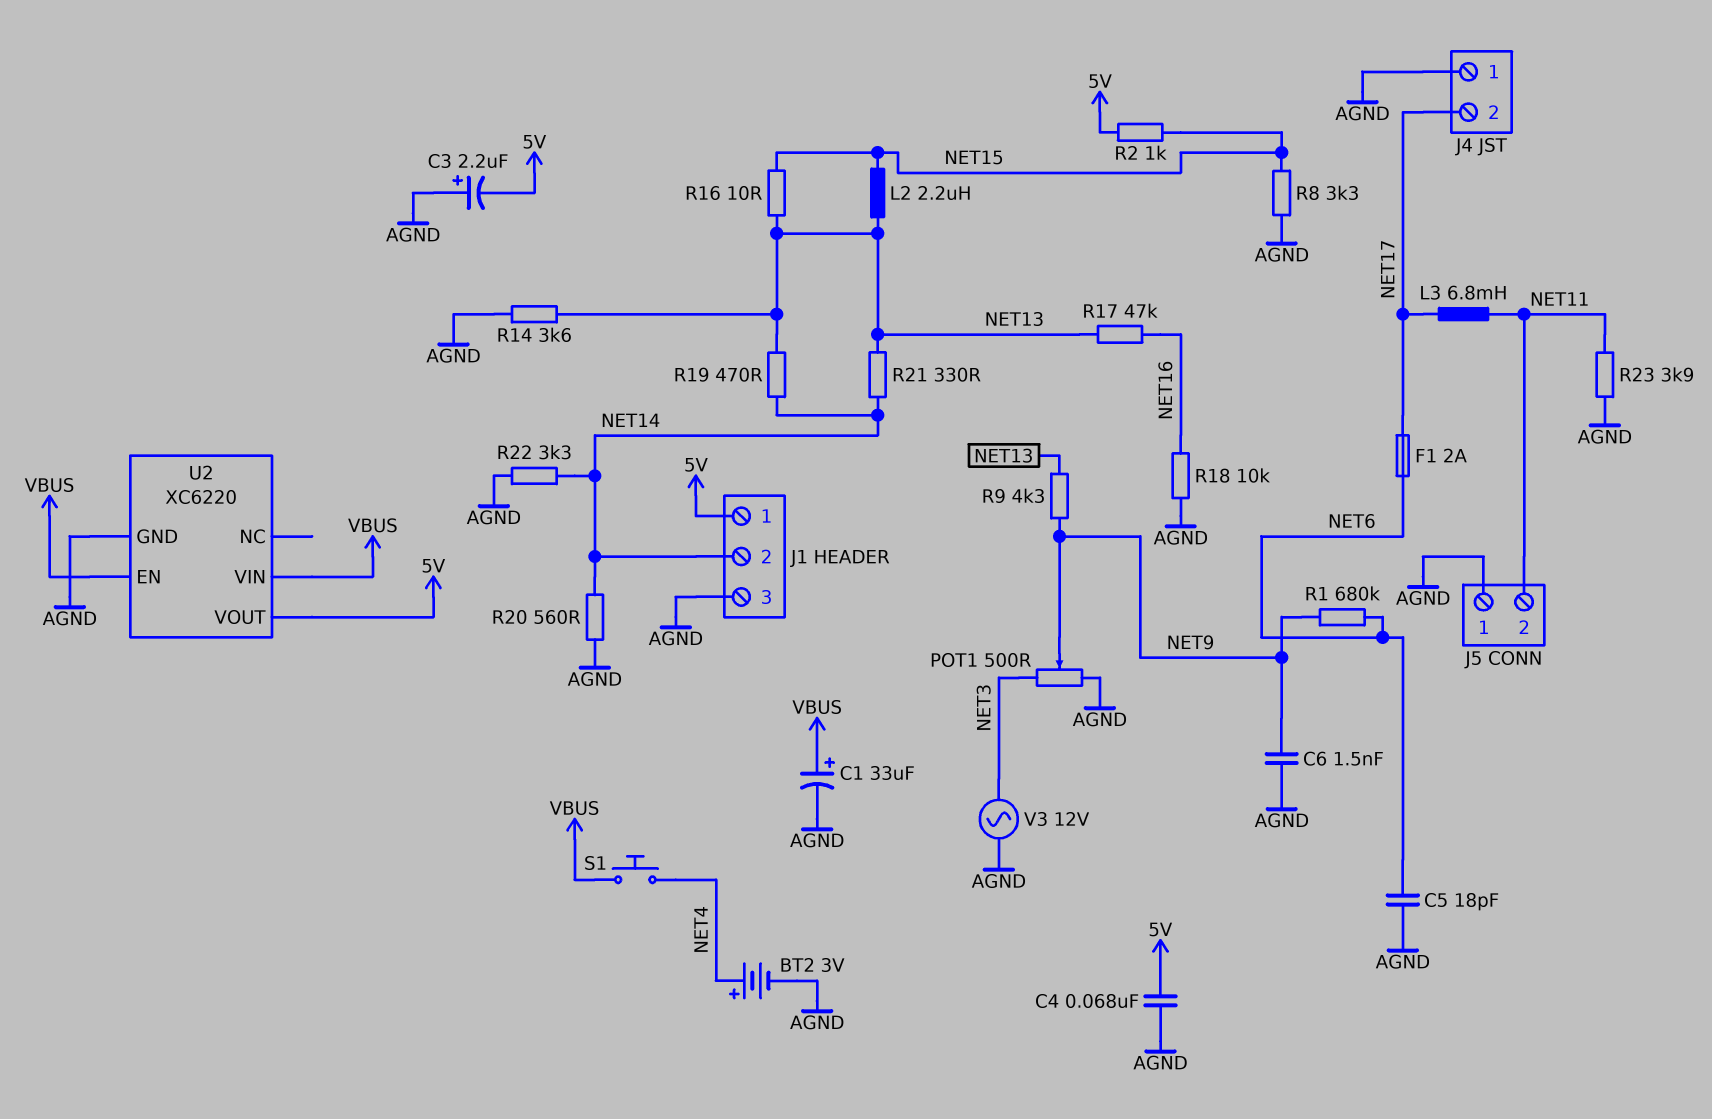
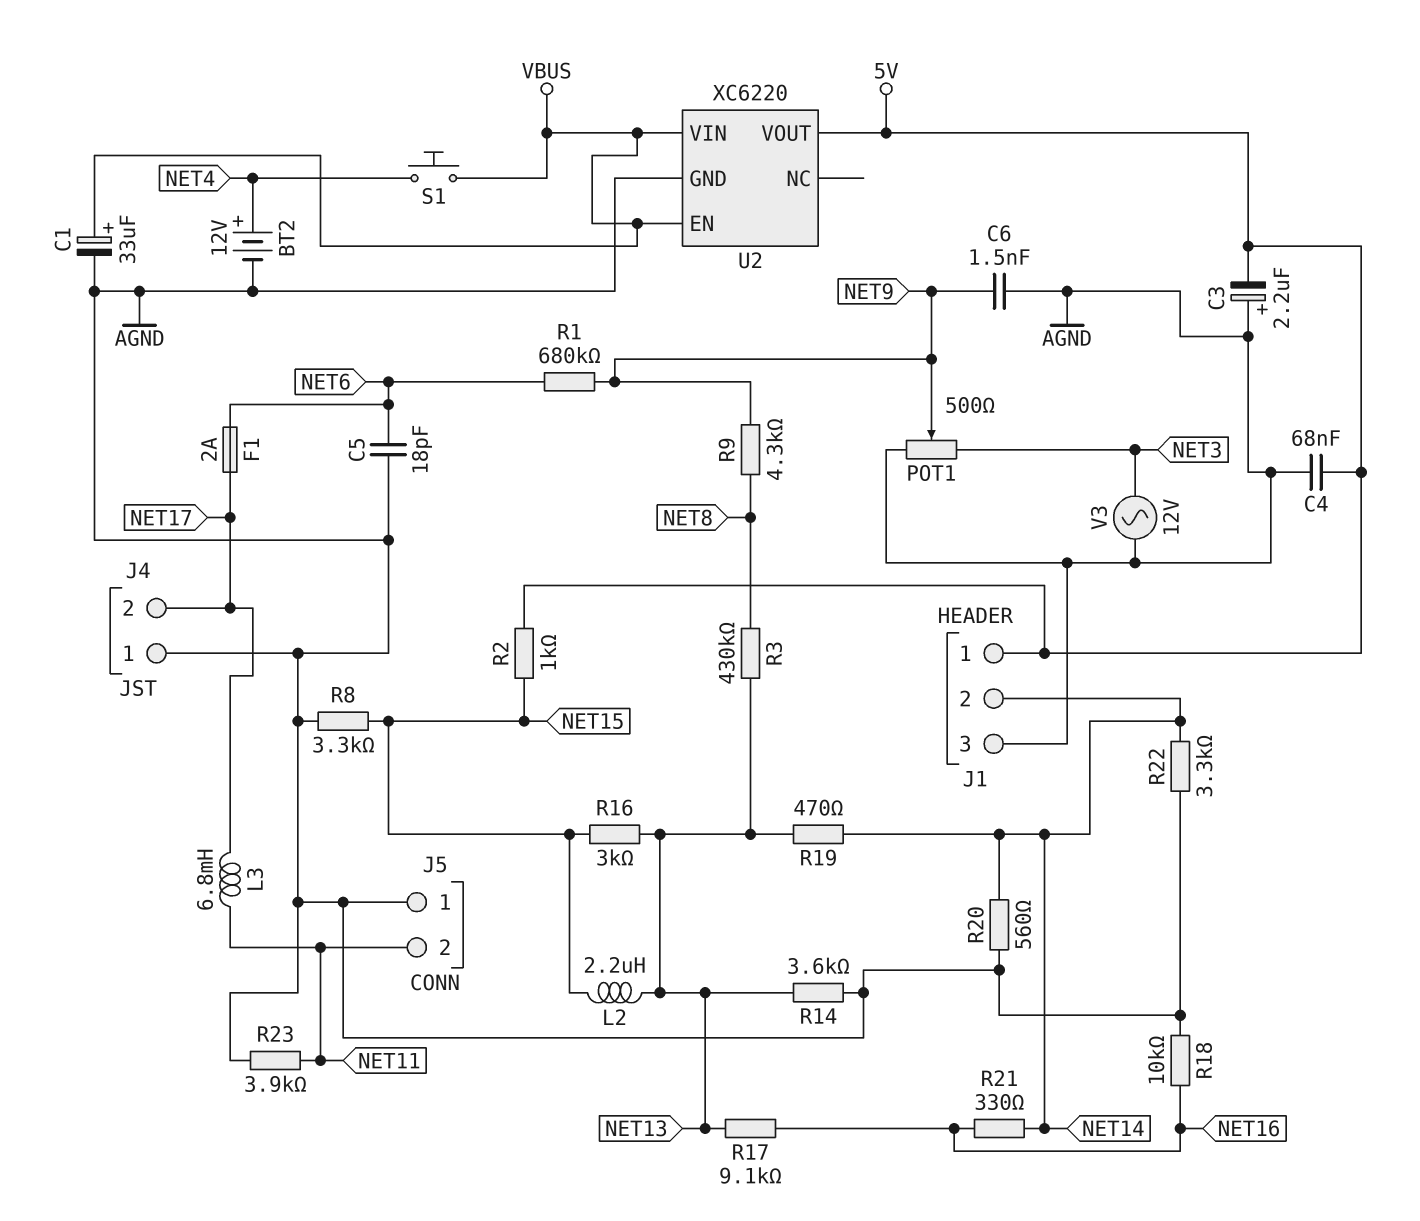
BT2: 3V (plus NET4, minus AGND) -> 12V (plus NET4, minus AGND)
R3: none -> 430k (NET8, NET13)
R9: 4.3k (NET9, NET13) -> 4.3k (NET8, NET9)
R16: 10 (NET13, NET15) -> 3k (NET13, NET15)
R17: 47k (NET13, NET16) -> 9.1k (NET13, NET16)
R21: 330 (NET13, NET14) -> 330 (NET14, NET16)

